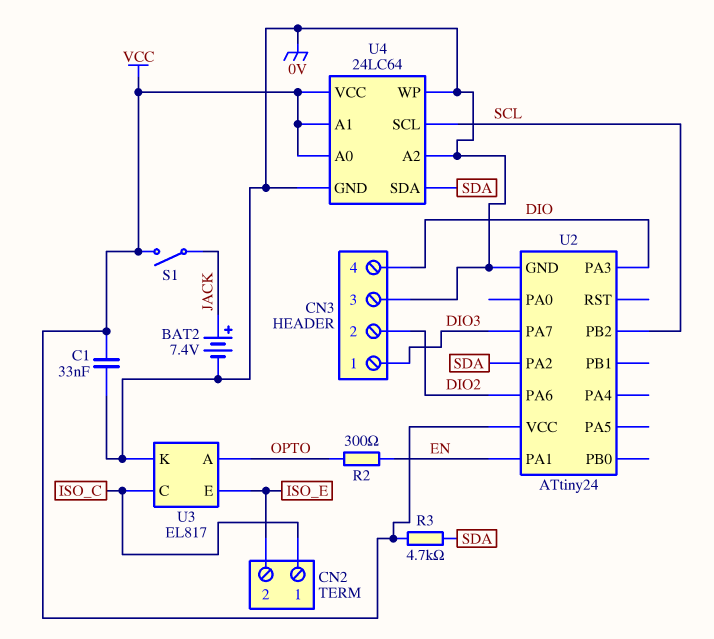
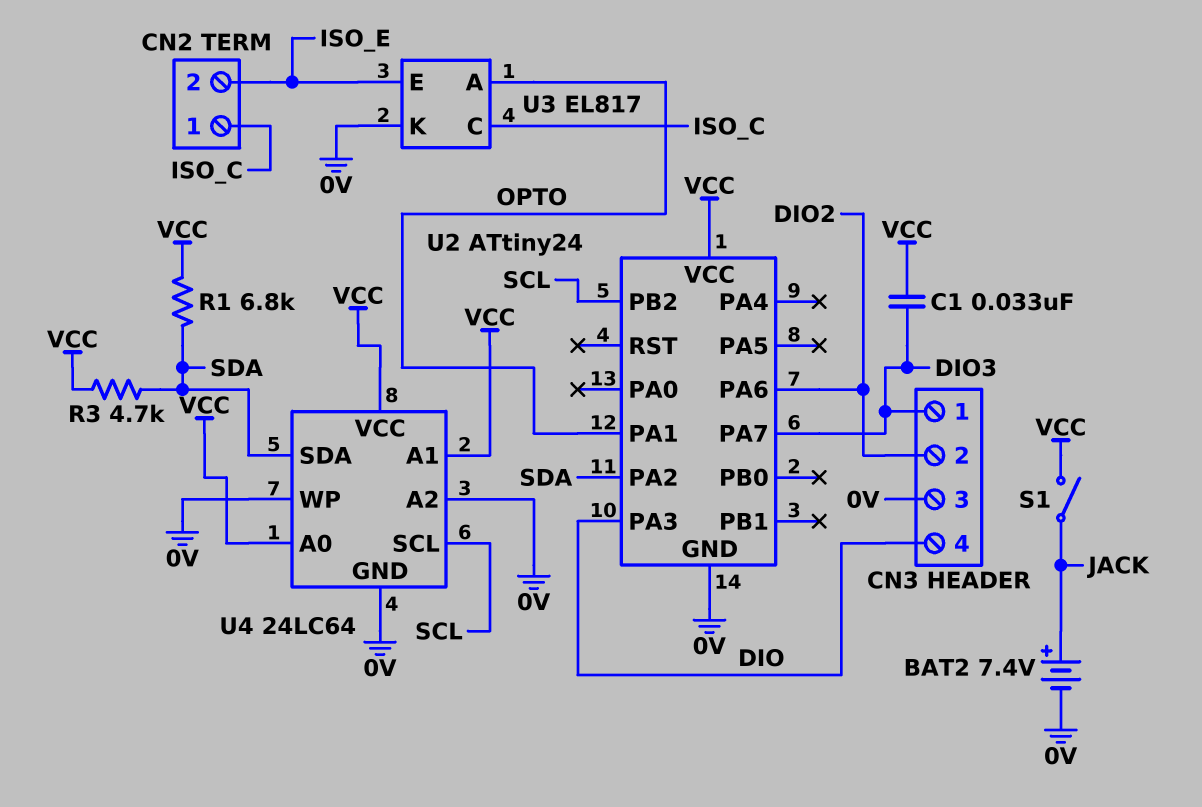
C1: 33nF (0V, VCC) -> 33nF (DIO3, VCC)
R1: none -> 6.8k (SDA, VCC)
R2: 300 (EN, OPTO) -> none
U2 pin PA1: EN -> OPTO

